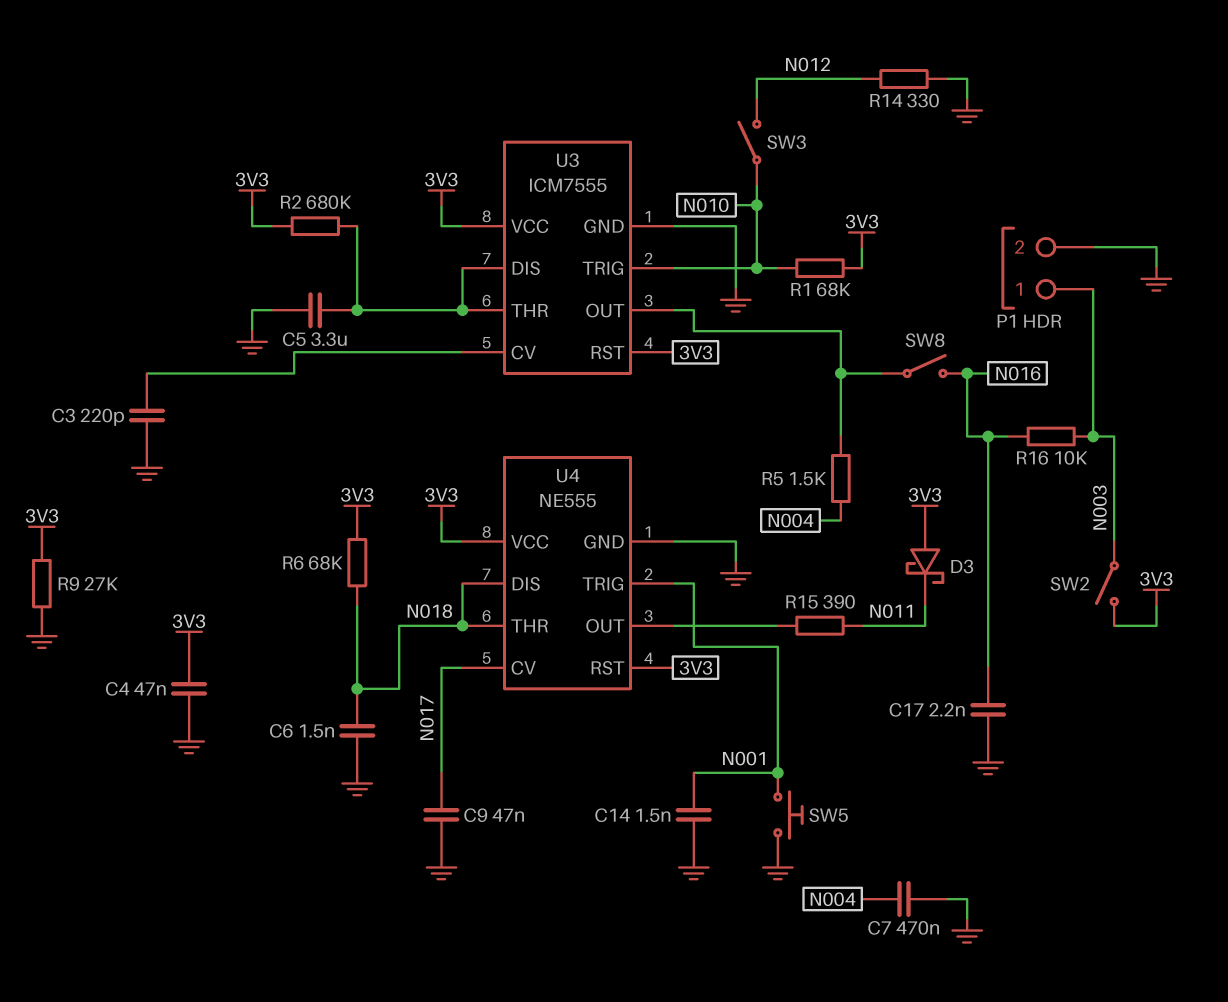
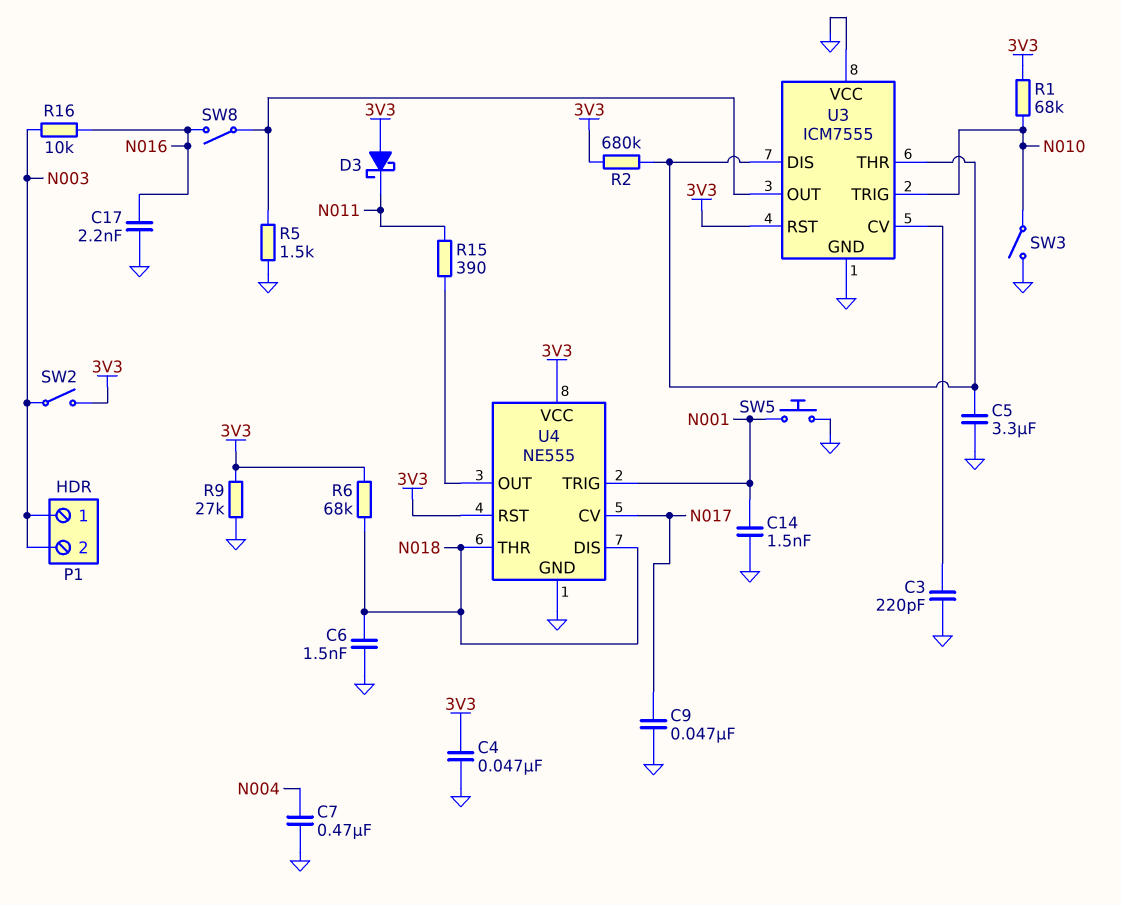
P1 pin 2: GND -> N003
R5: 1.5k (N004, U3/OUT) -> 1.5k (GND, U3/OUT)
R14: 330 (GND, N012) -> none
SW3: switch (N010, N012) -> switch (GND, N010)
U3 pin VCC: 3V3 -> GND

